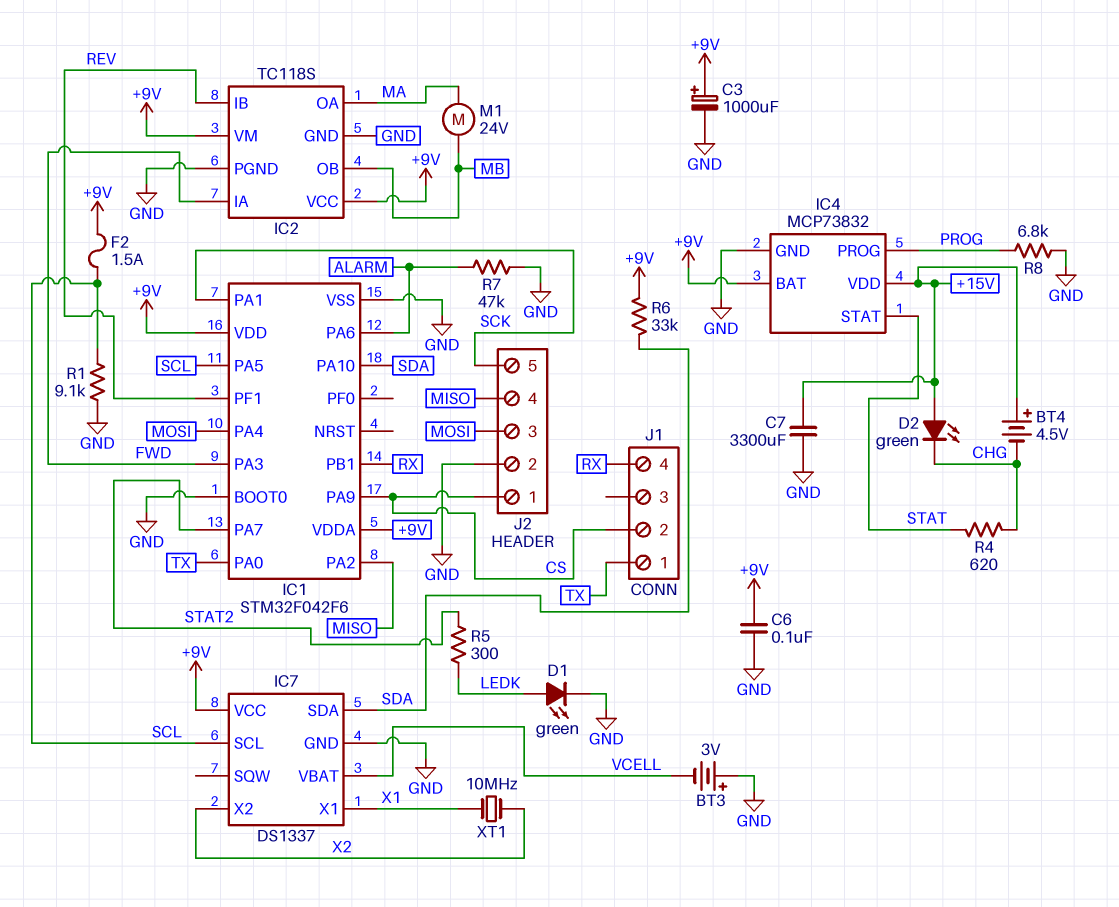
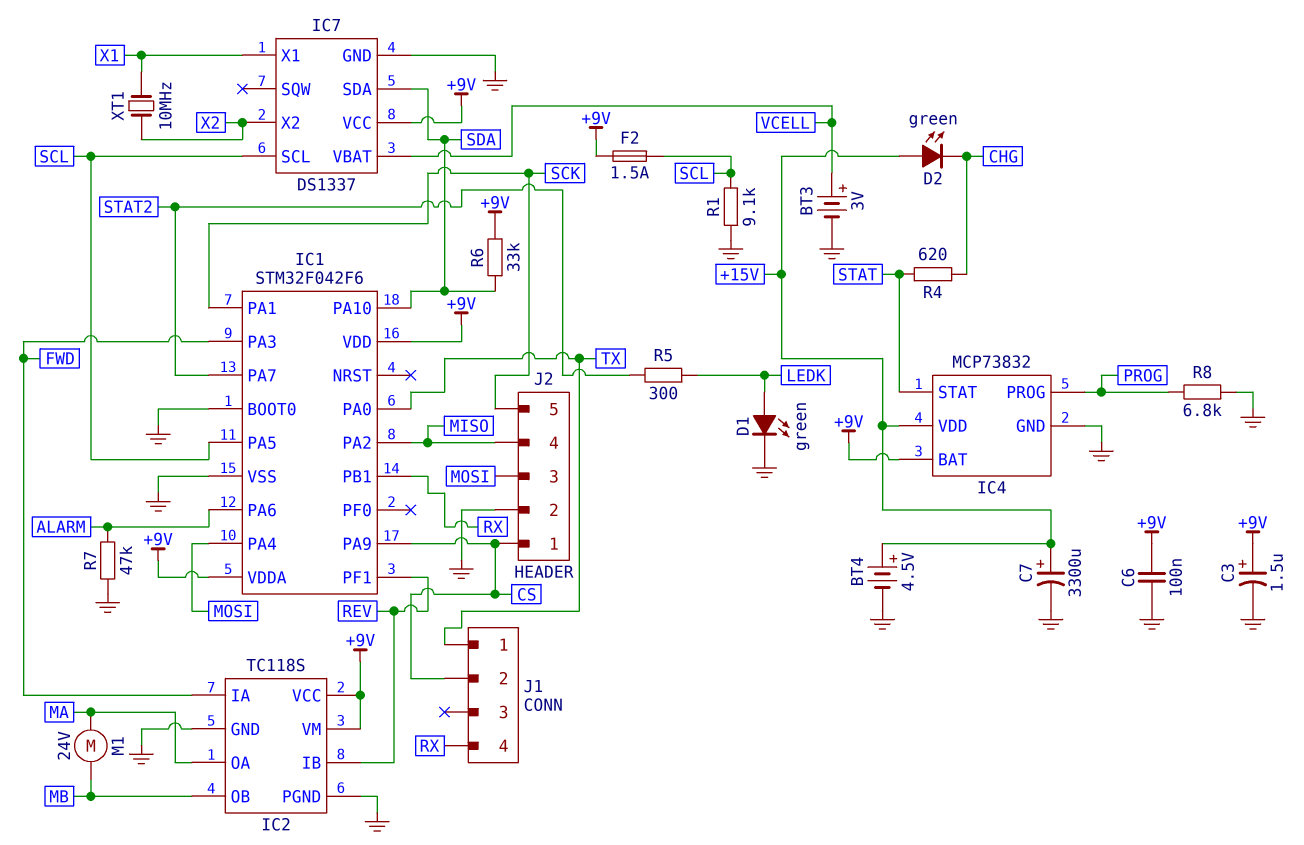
BT3: 3V (plus GND, minus VCELL) -> 3V (plus VCELL, minus GND)
BT4: 4.5V (plus +15V, minus CHG) -> 4.5V (plus +15V, minus GND)
C3: 1000uF (plus +9V, minus GND) -> 1.5uF (plus +9V, minus GND)
C7: 3300uF (+15V, GND) -> 3300uF (plus +15V, minus GND)

